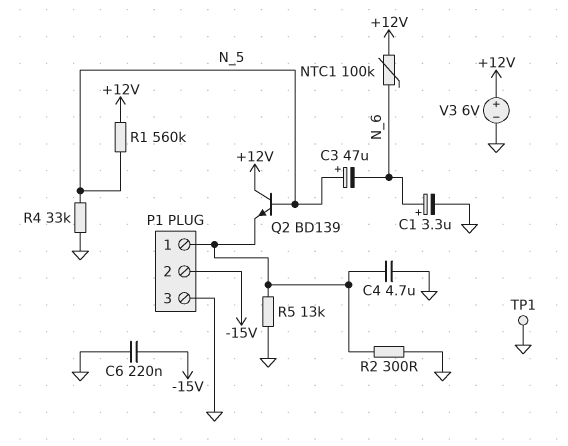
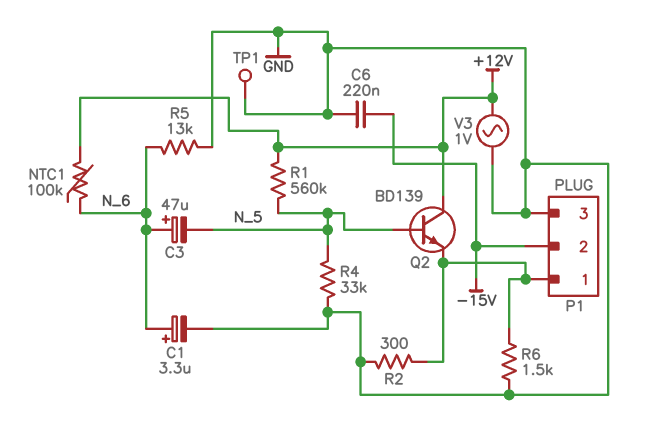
C3: 47uF (plus N_5, minus N_6) -> 47uF (plus N_6, minus N_5)
C4: 4.7uF (GND, P1/1) -> none
R5: 13k (GND, P1/1) -> 13k (GND, N_6)
R6: none -> 1.5k (GND, P1/1)
V3: 6V (plus +12V, minus GND) -> AC 1V (+12V, GND)

